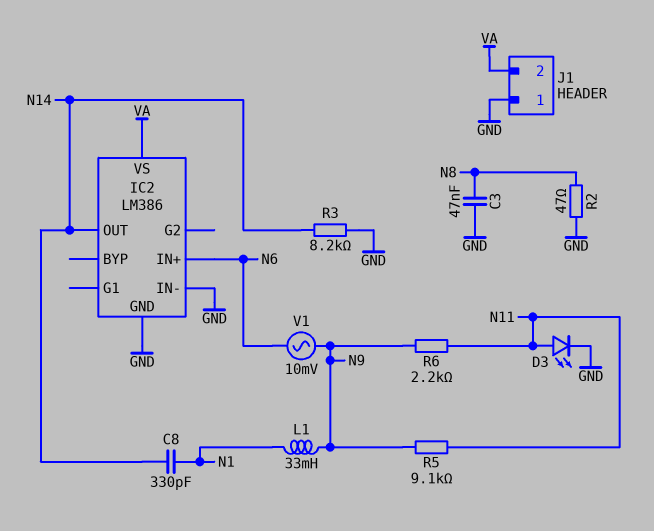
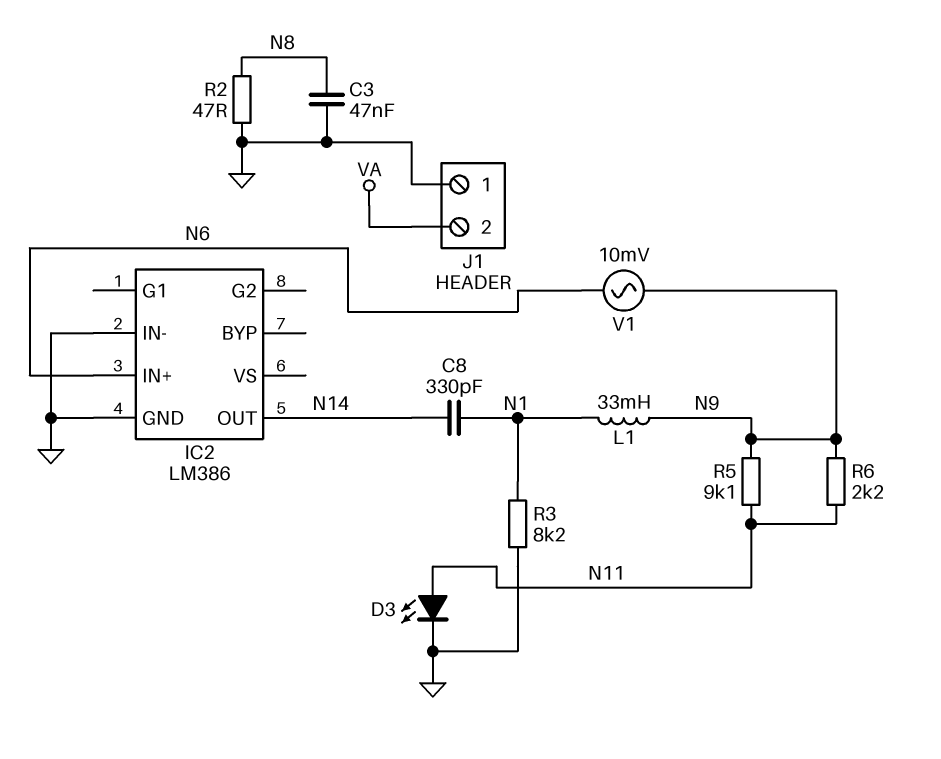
IC2 pin VS: VA -> none
R3: 8.2k (GND, N14) -> 8.2k (GND, N1)

